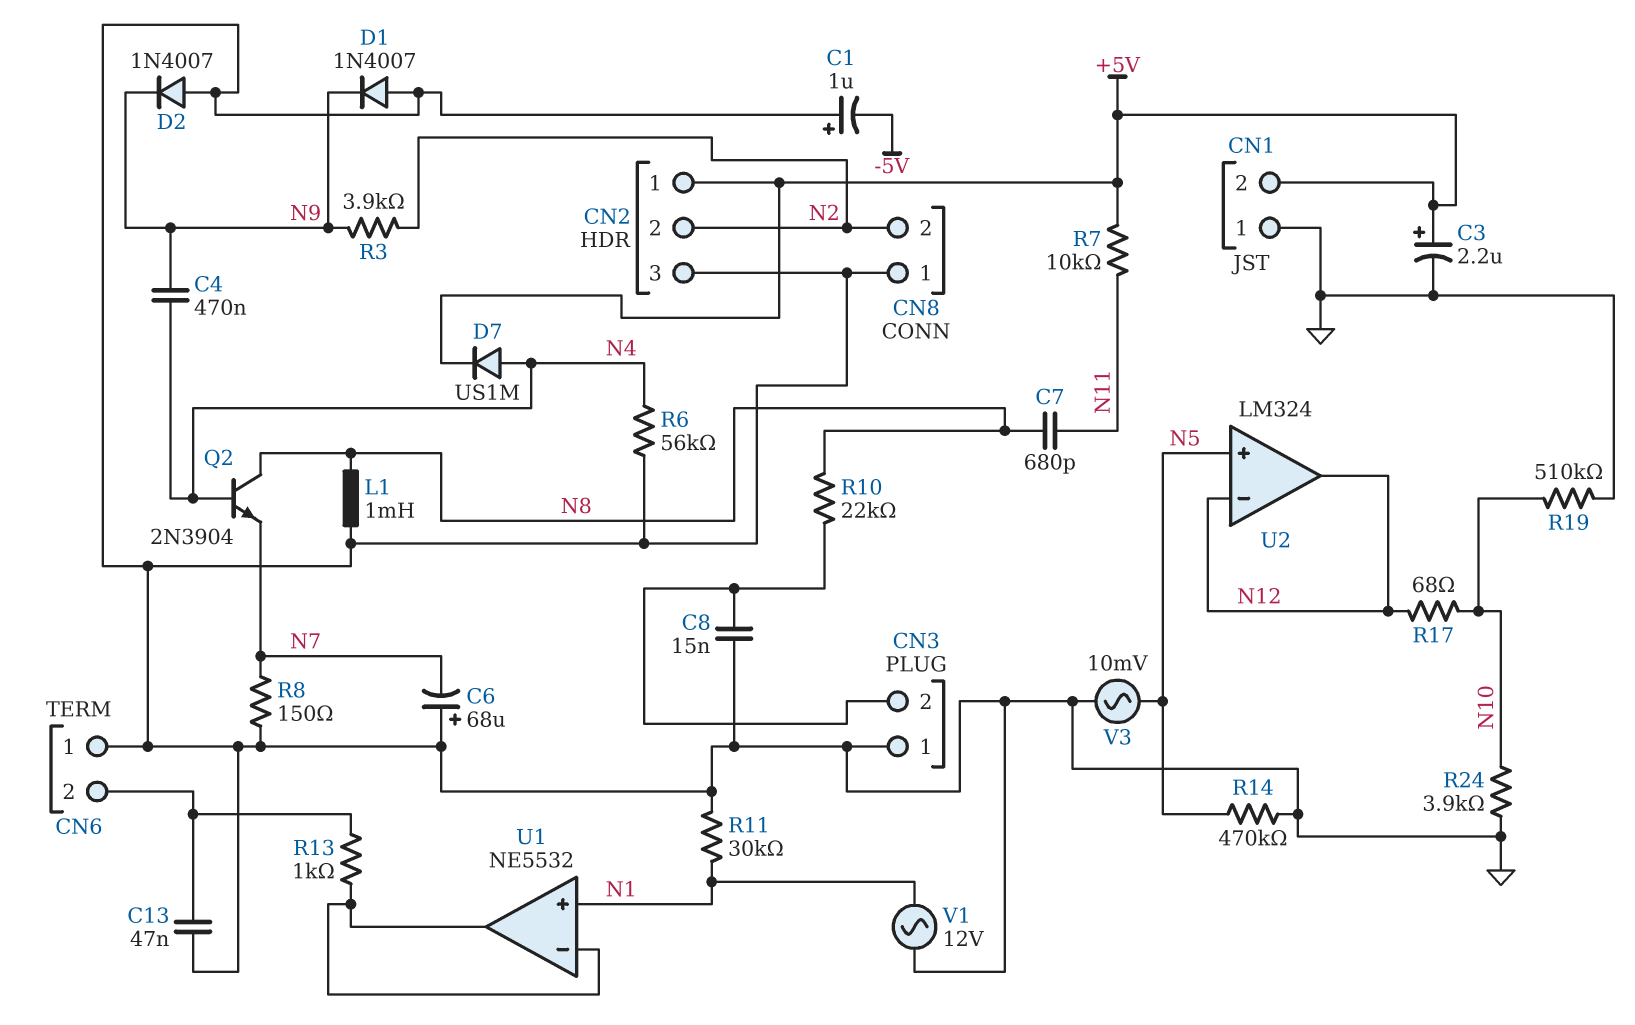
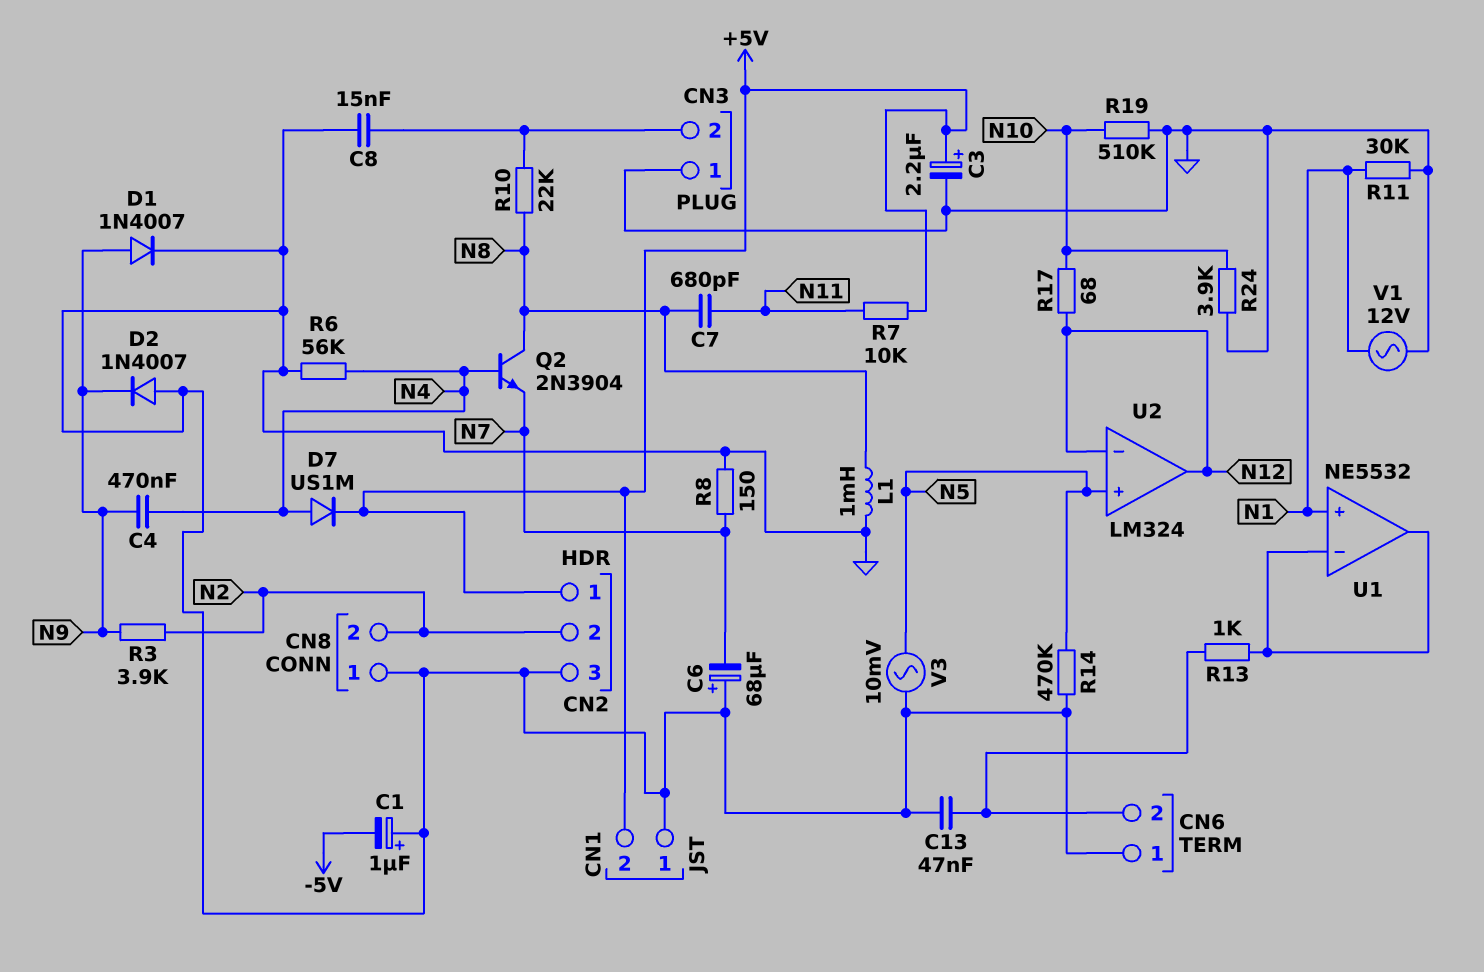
D1: diode 1N4007 (A GND, K N9) -> diode 1N4007 (A N9, K GND)

